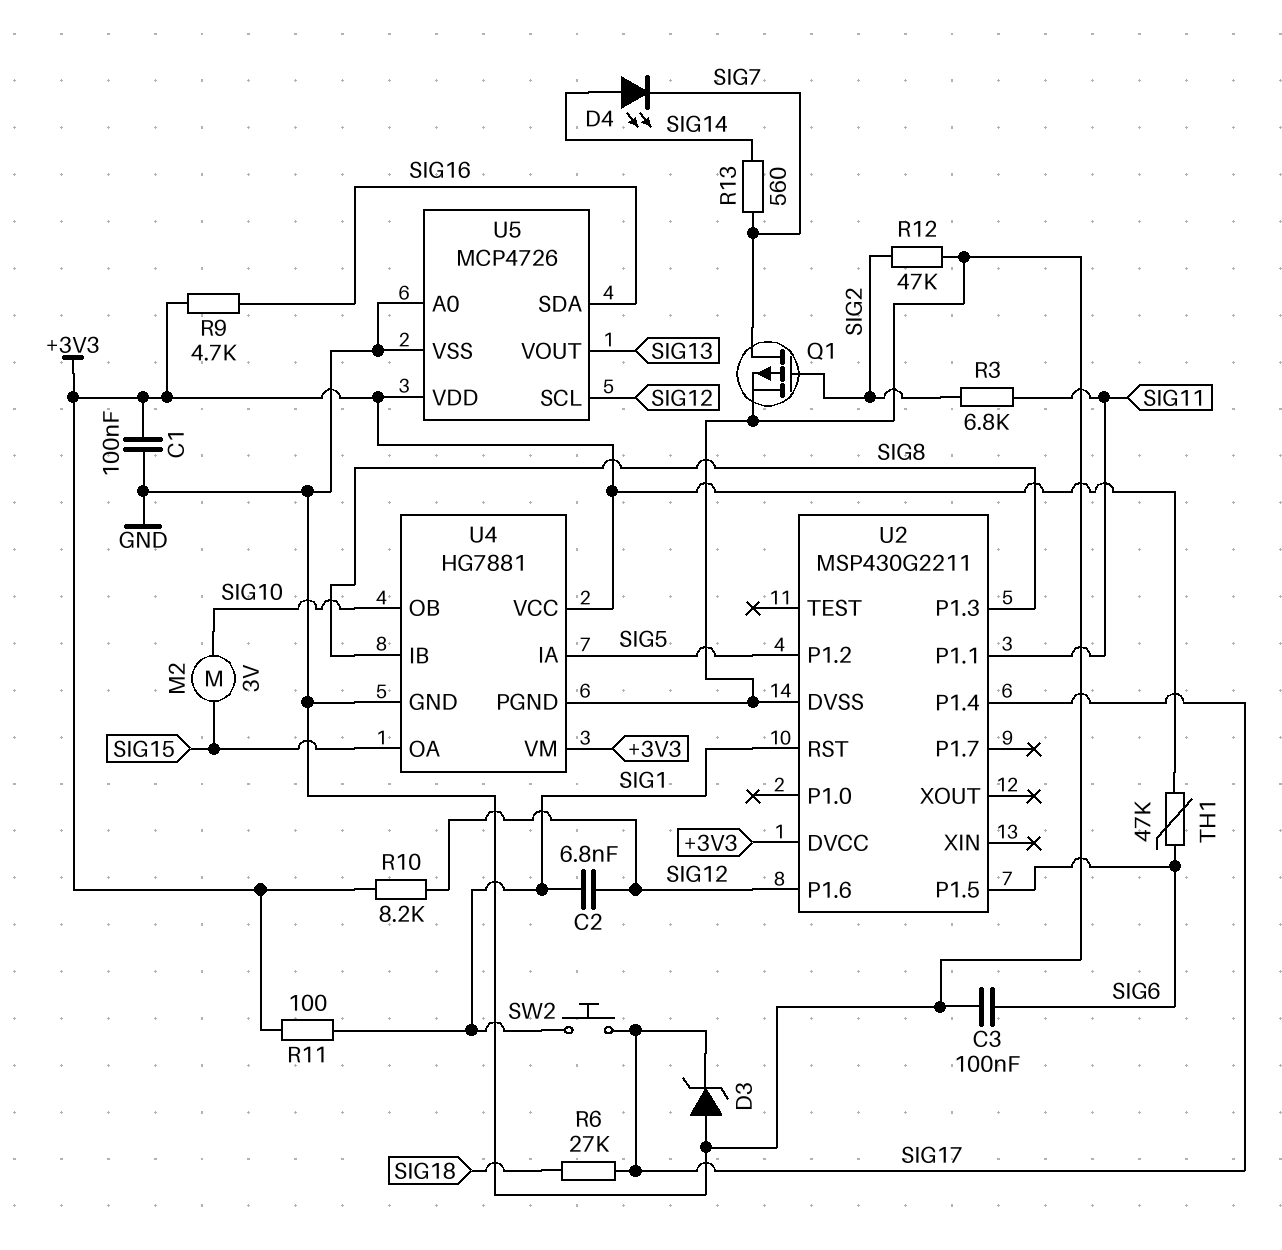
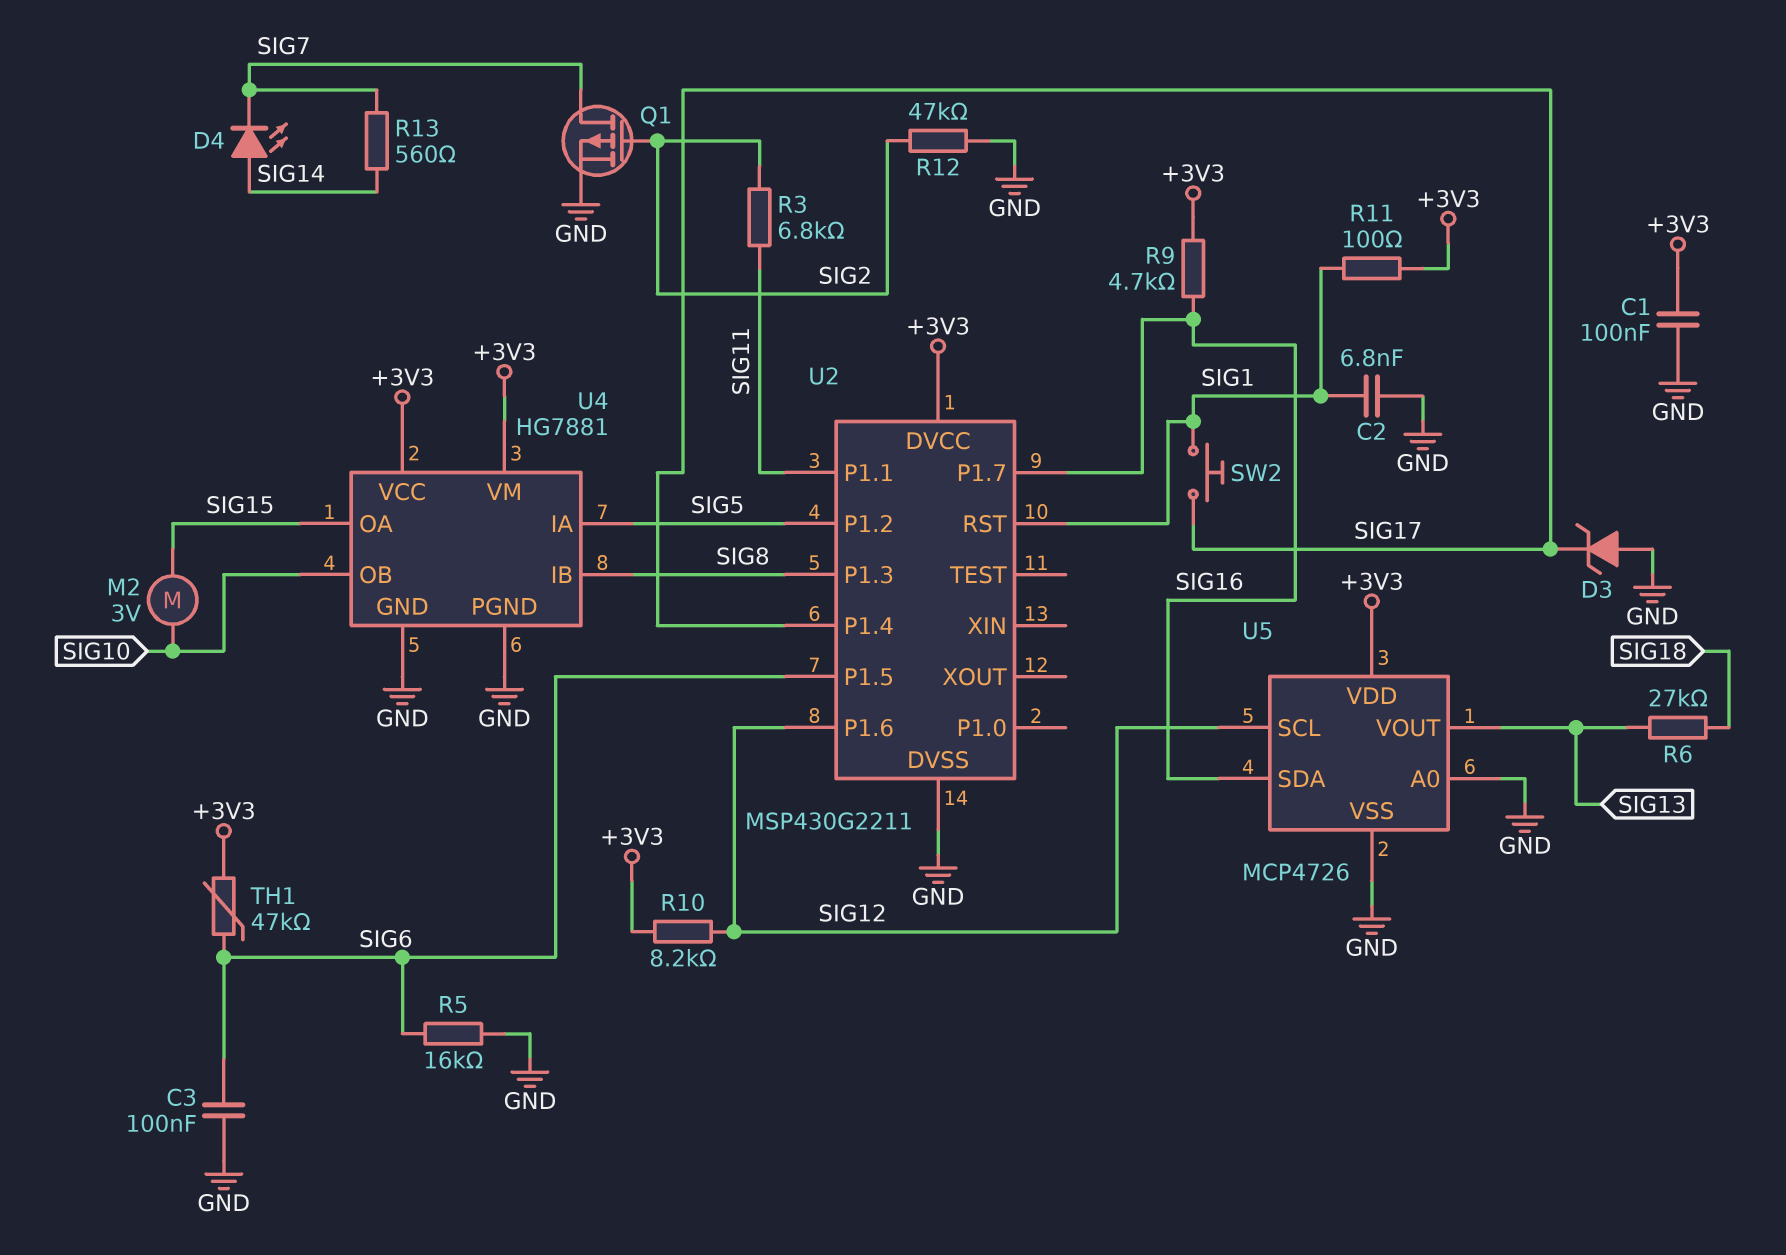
C2: 6.8nF (SIG1, SIG12) -> 6.8nF (GND, SIG1)
R5: none -> 16k (GND, SIG6)
R6: 27k (SIG17, SIG18) -> 27k (SIG13, SIG18)
U2 pin P1.7: none -> SIG16

